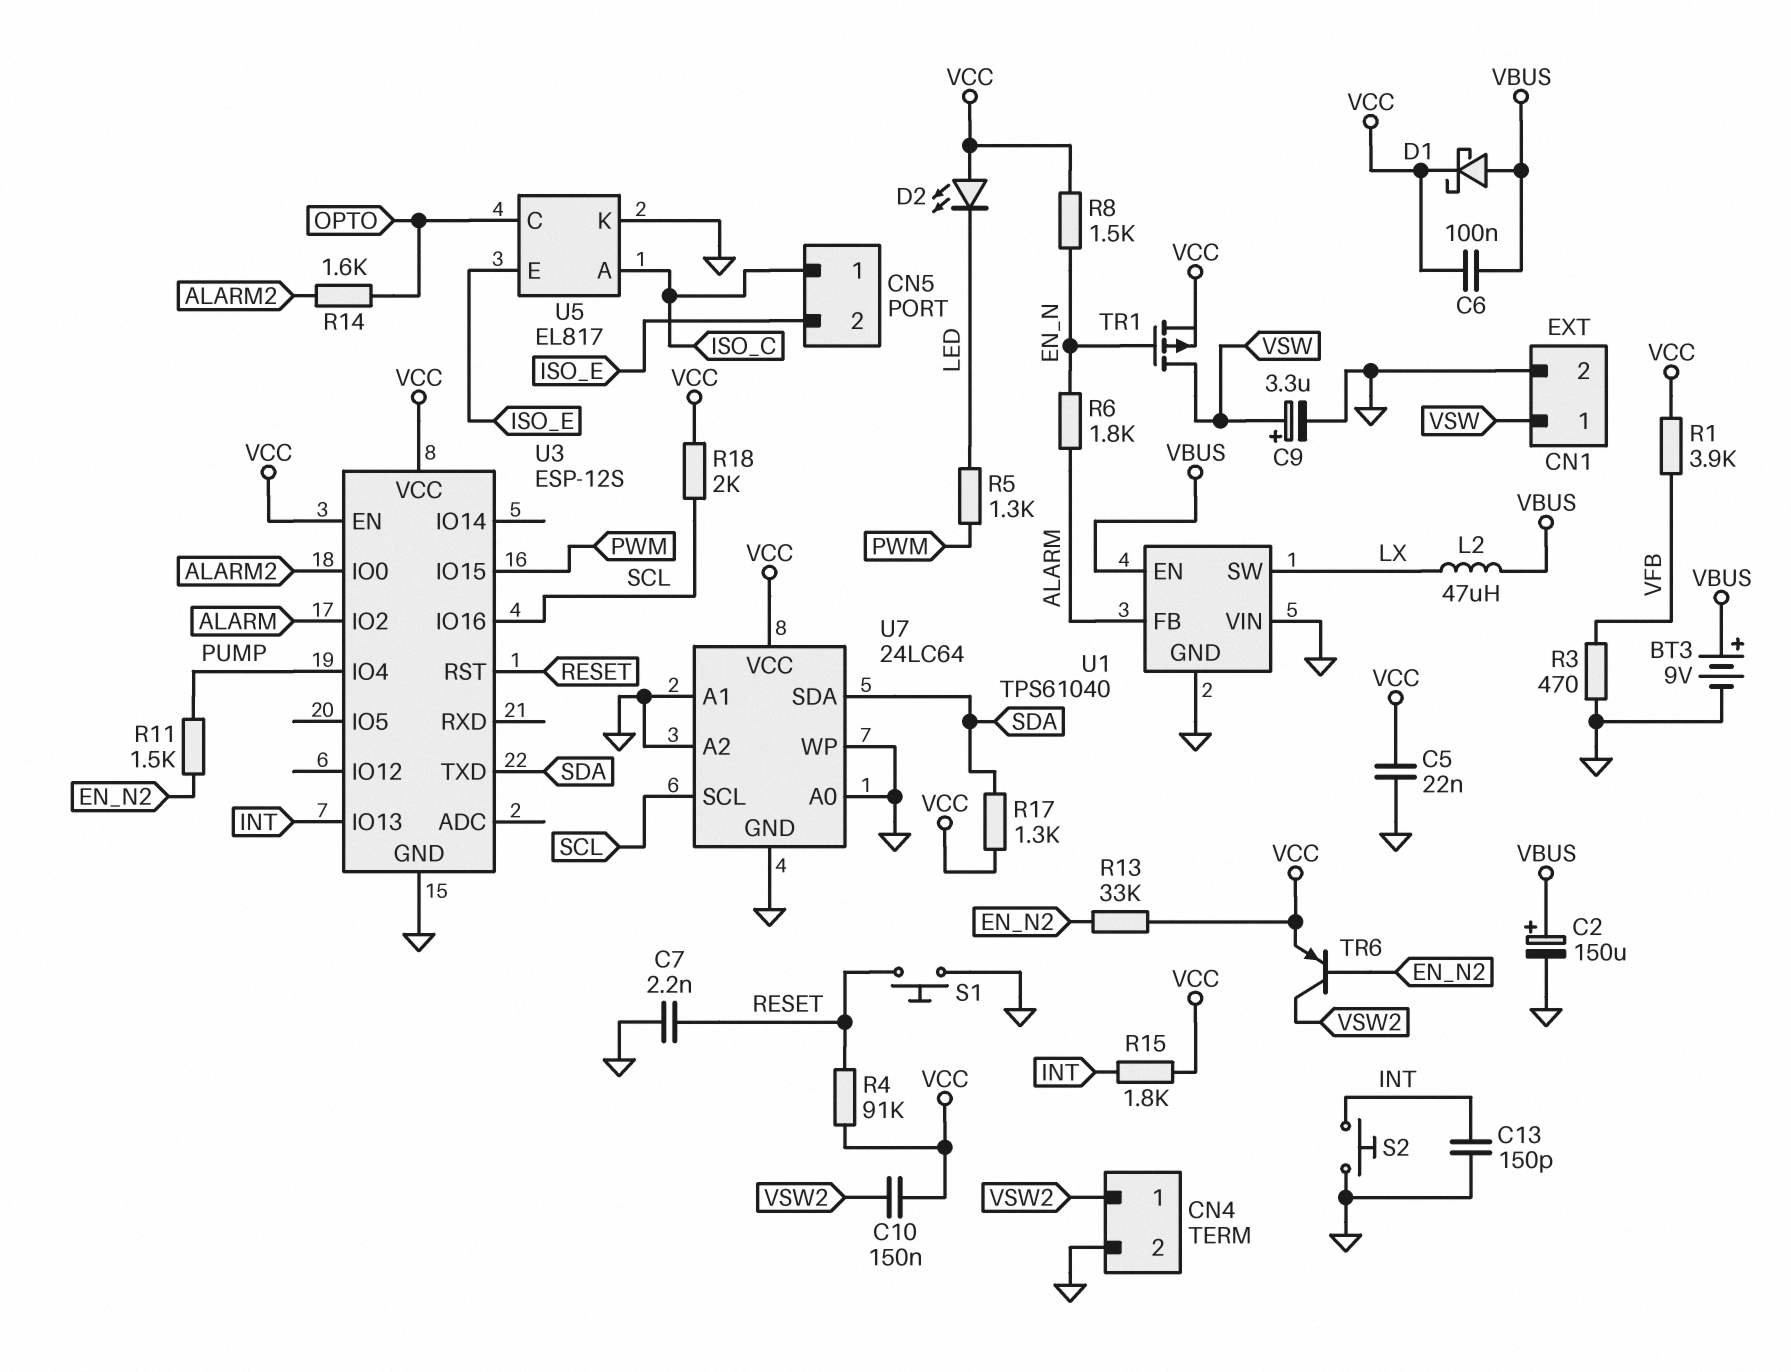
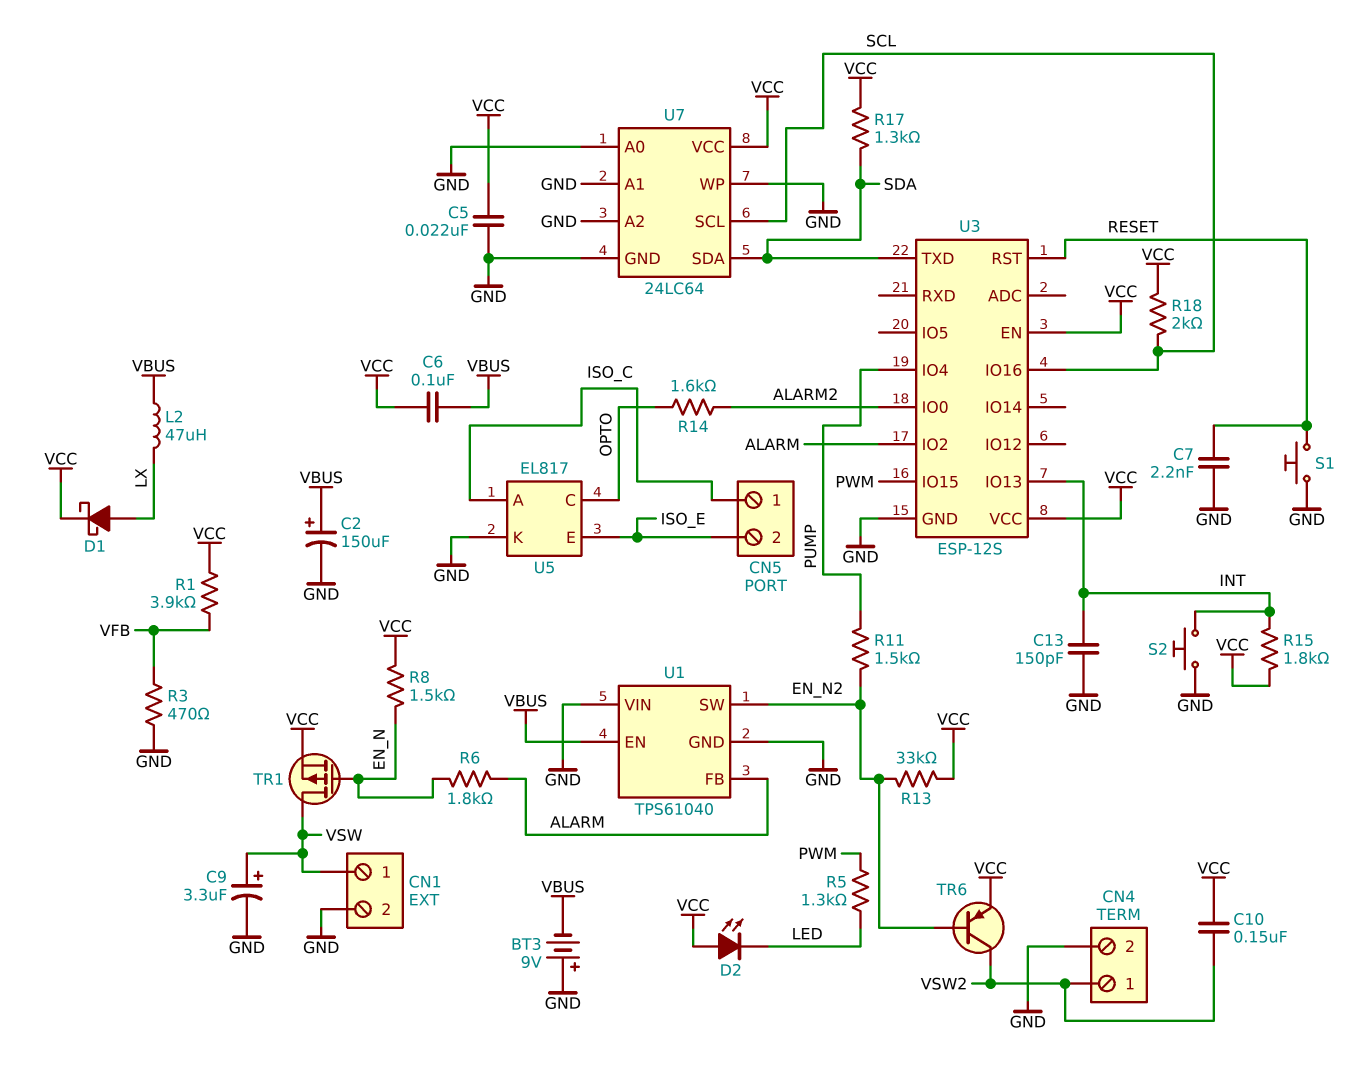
BT3: 9V (plus VBUS, minus GND) -> 9V (plus GND, minus VBUS)
D1: schottky (A VBUS, K VCC) -> schottky (A LX, K VCC)
R4: 91k (RESET, VCC) -> none
U1 pin SW: LX -> EN_N2

